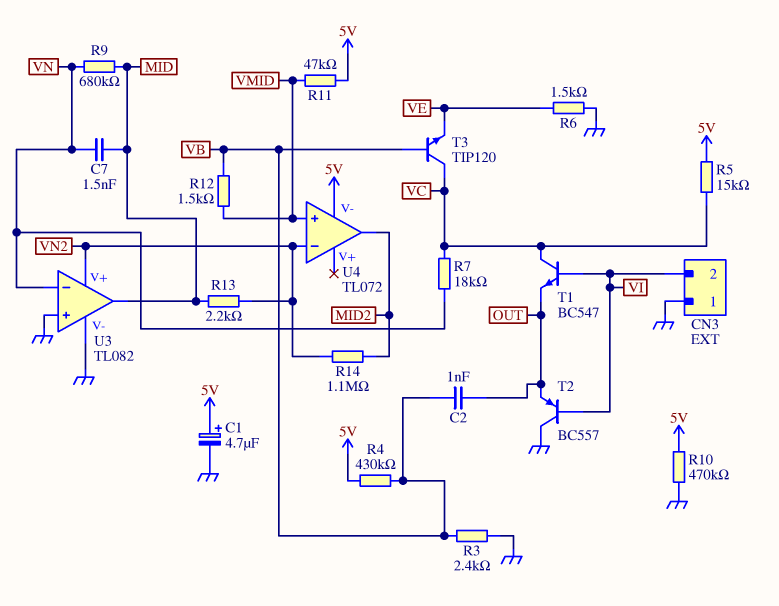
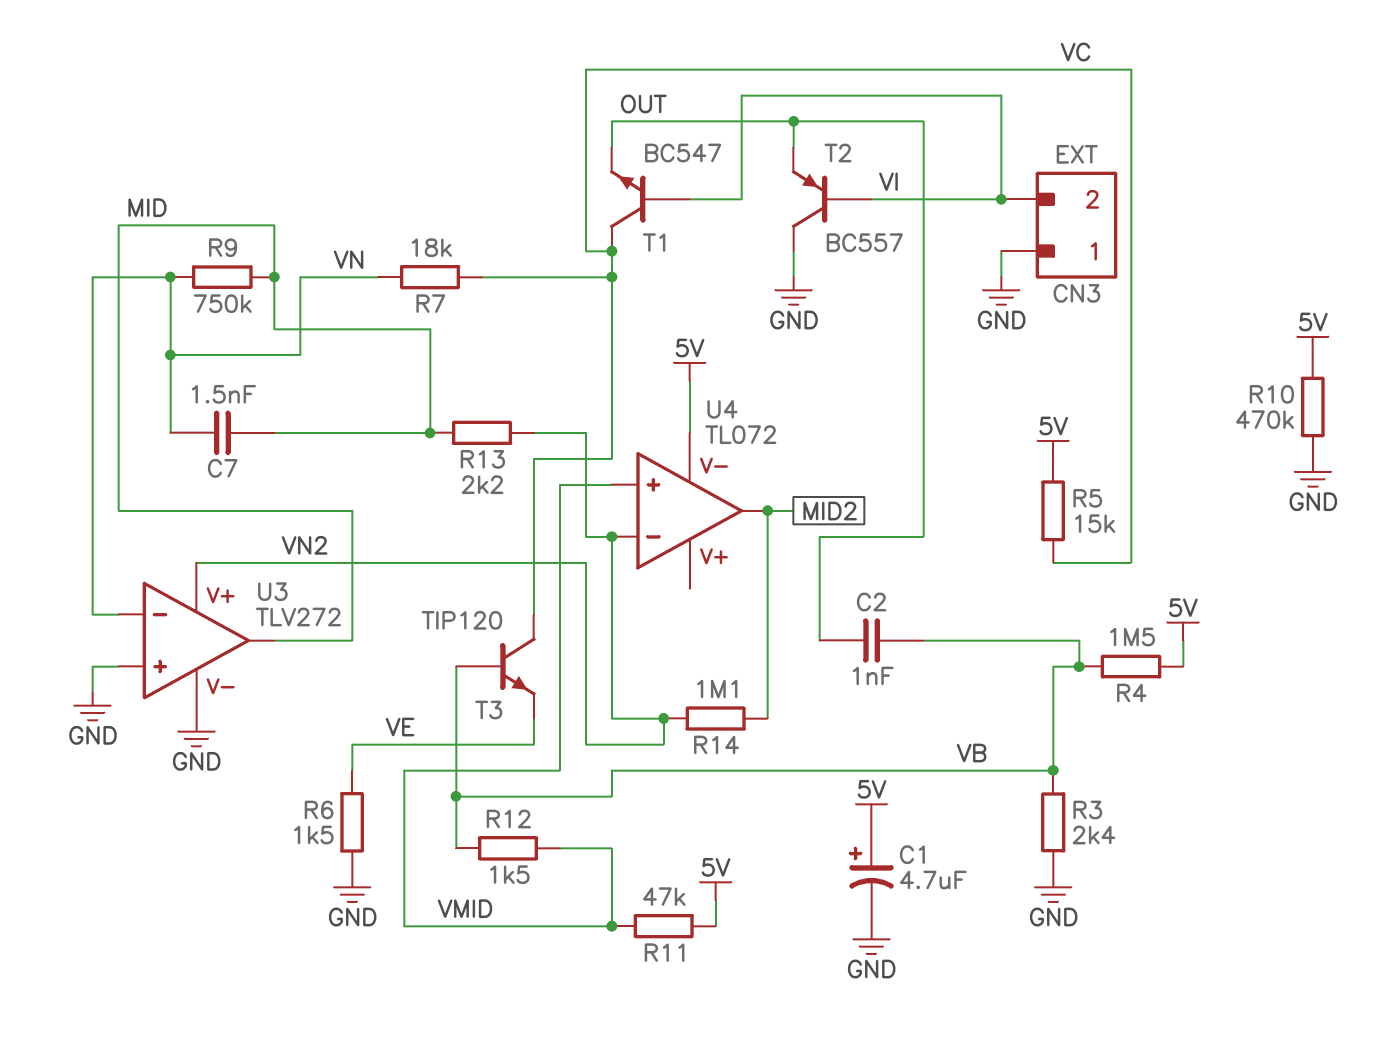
R4: 430k (5V, VB) -> 1.5M (5V, VB)
R9: 680k (MID, VN) -> 750k (MID, VN)
U3: TL082 -> TLV272

